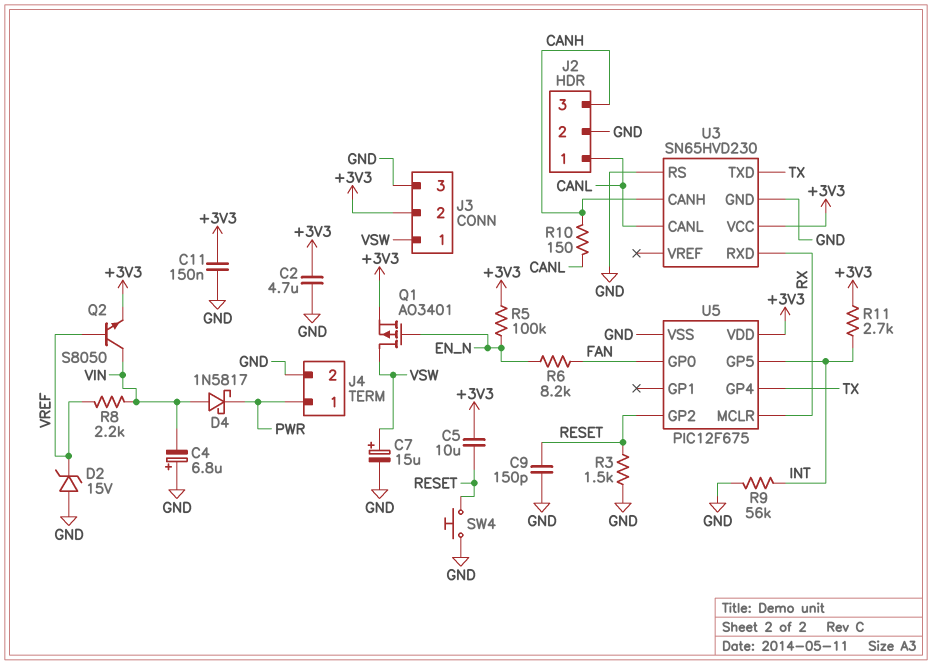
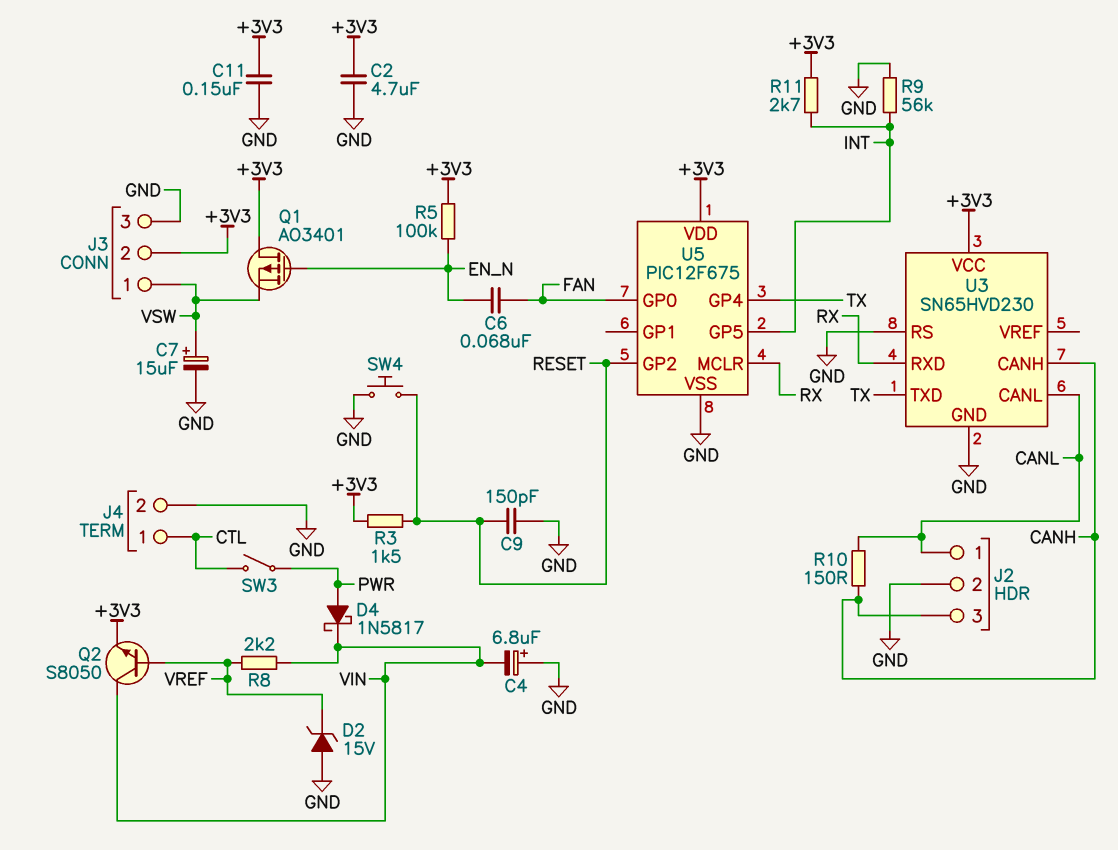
C5: 10uF (+3V3, RESET) -> none
C6: none -> 68nF (EN_N, FAN)
D4: schottky 1N5817 (A VIN, K PWR) -> schottky 1N5817 (A PWR, K VIN)
J4 pin 1: PWR -> CTL
Q1: PMOS AO3401 (G EN_N, D VSW, S +3V3) -> PMOS AO3401 (G EN_N, D +3V3, S VSW)
R3: 1.5k (GND, RESET) -> 1.5k (+3V3, RESET)
R6: 8.2k (EN_N, FAN) -> none
SW3: none -> switch (CTL, PWR)

